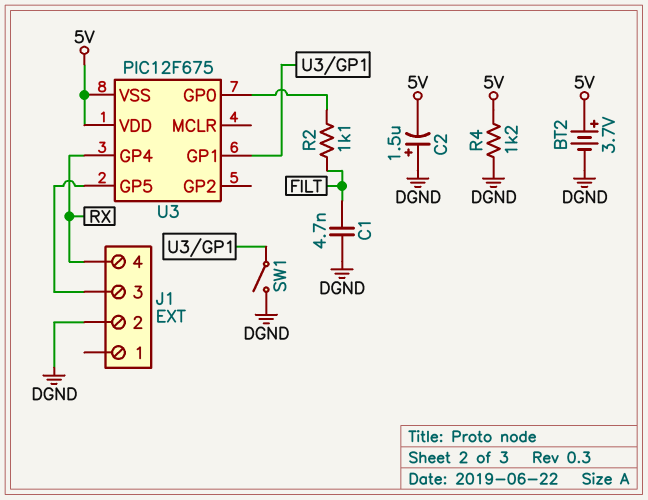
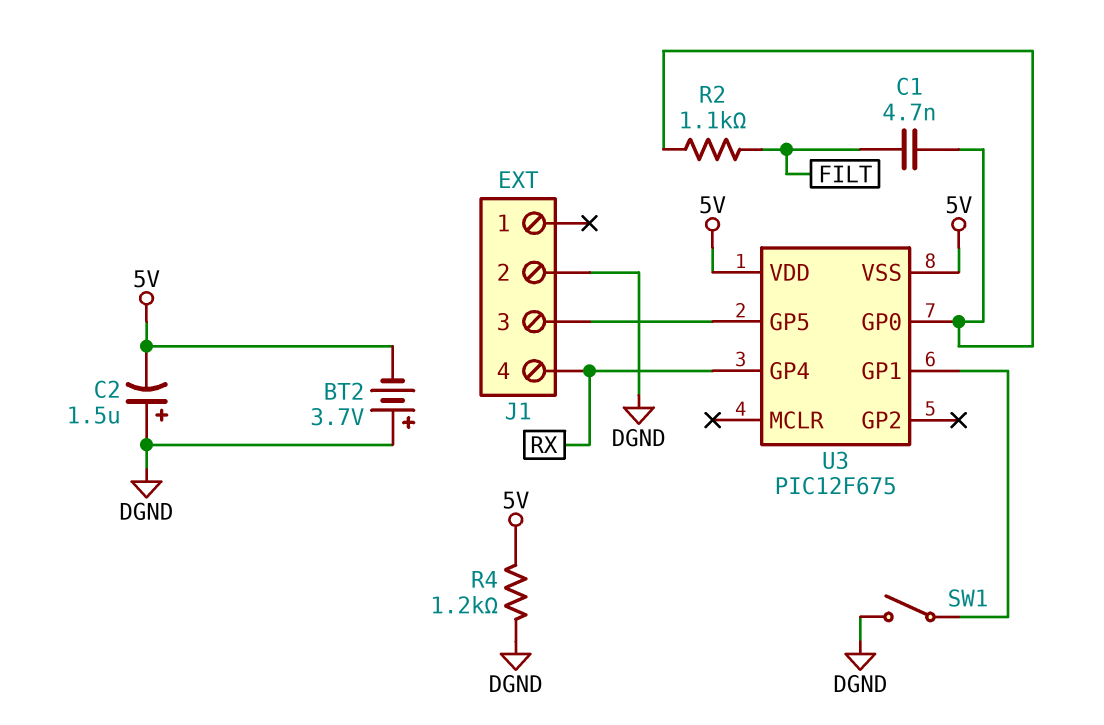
BT2: 3.7V (plus 5V, minus DGND) -> 3.7V (plus DGND, minus 5V)
C1: 4.7nF (DGND, FILT) -> 4.7nF (FILT, U3/GP0)

